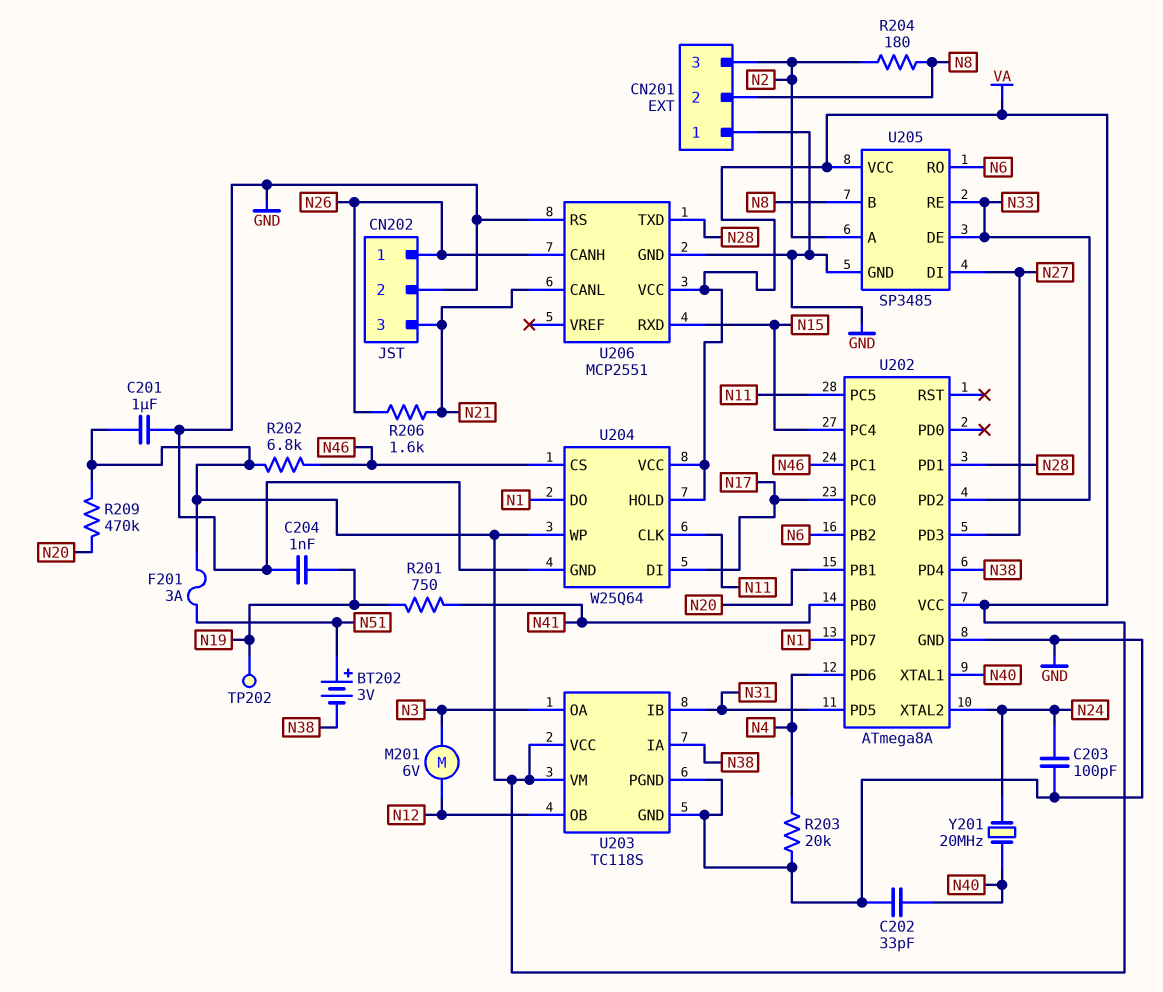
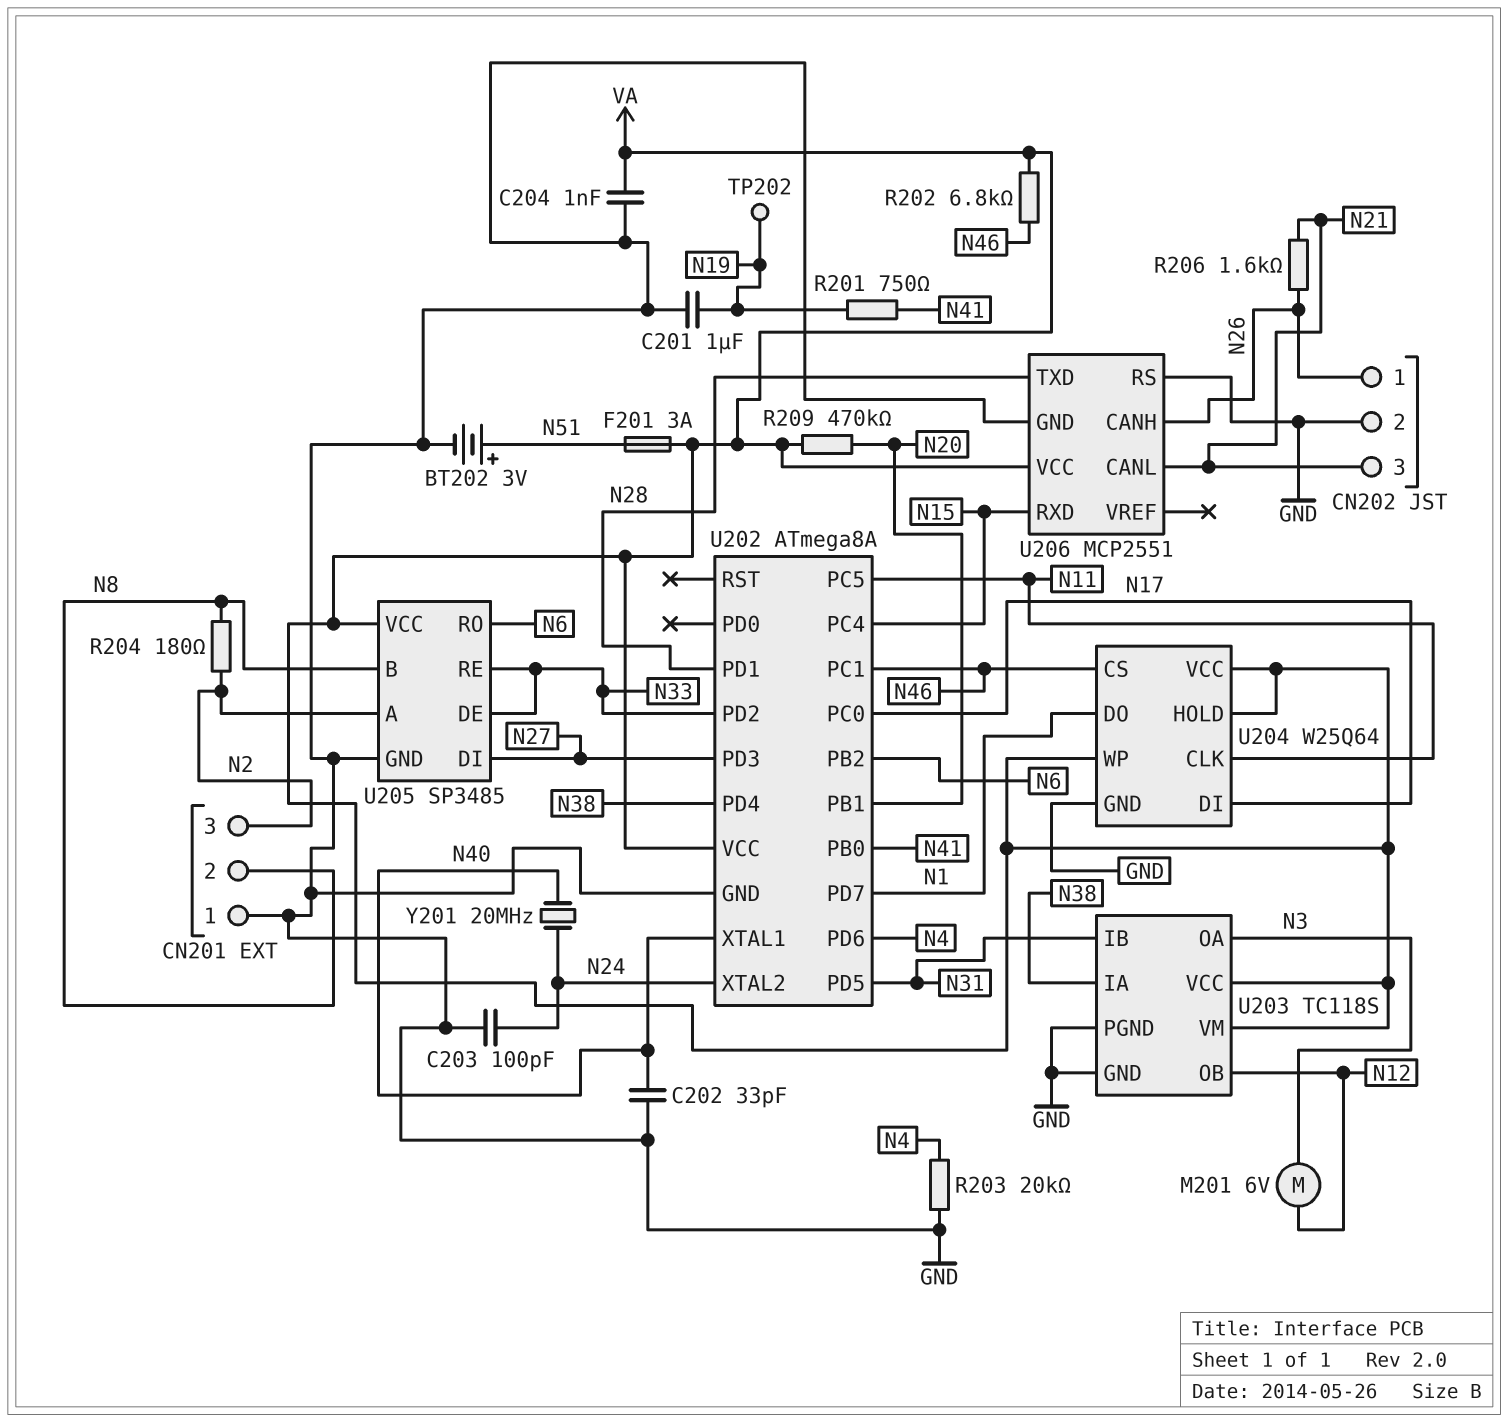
BT202: 3V (plus N51, minus N38) -> 3V (plus N51, minus GND)
C201: 1uF (GND, VA) -> 1uF (GND, N19)
C204: 1nF (GND, N19) -> 1nF (GND, VA)

